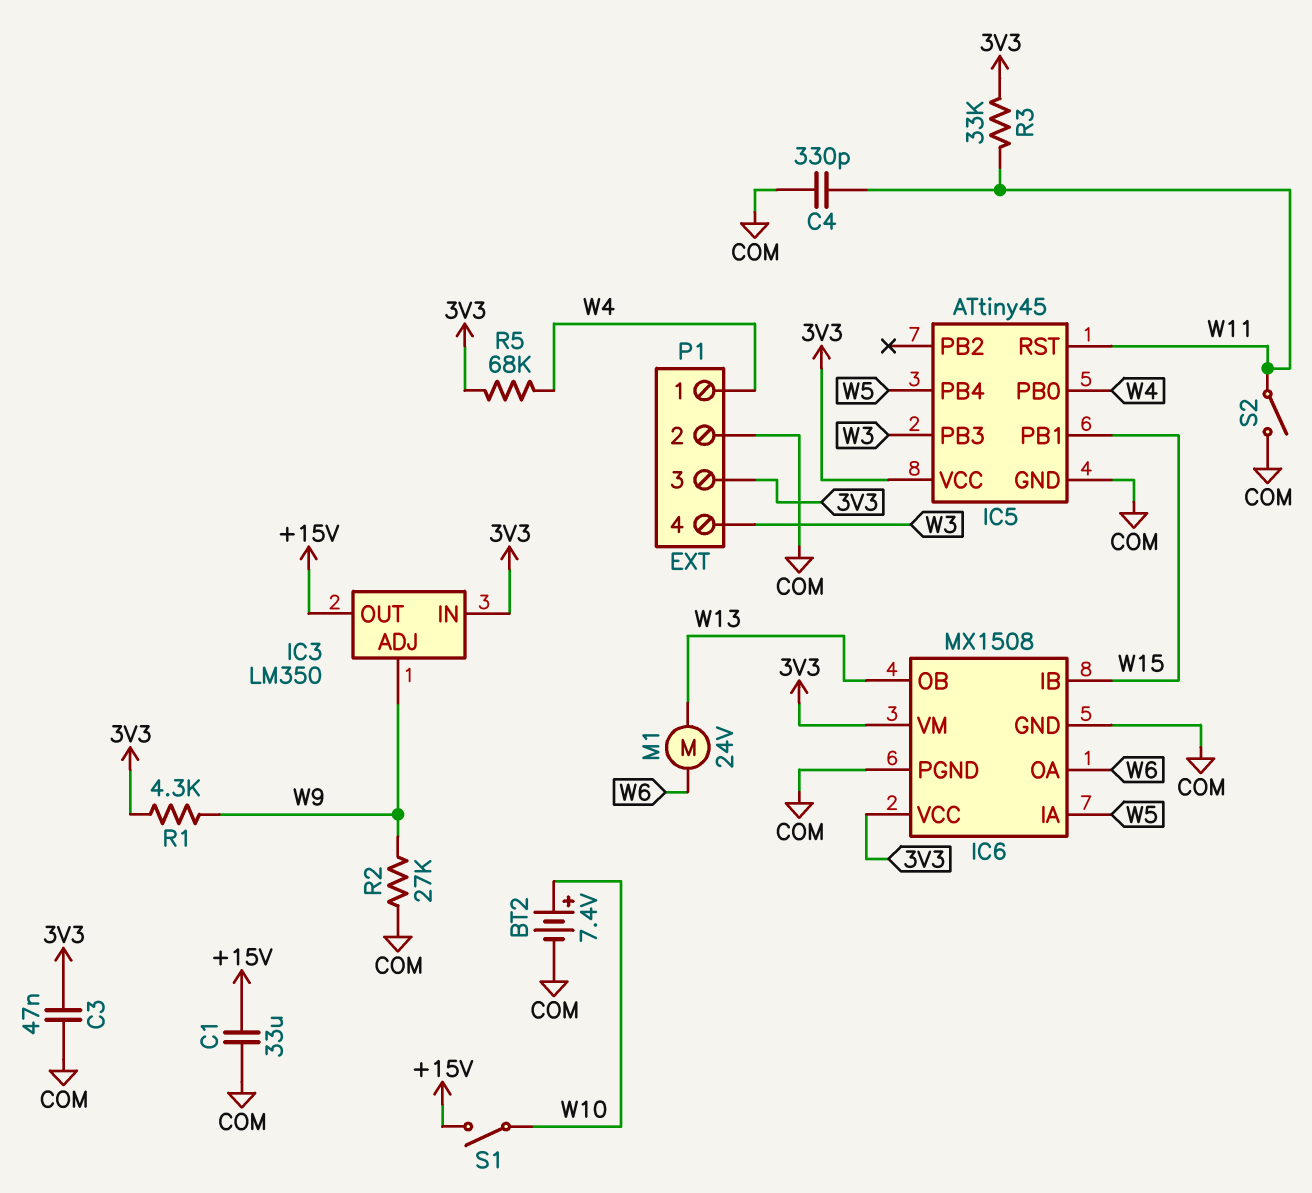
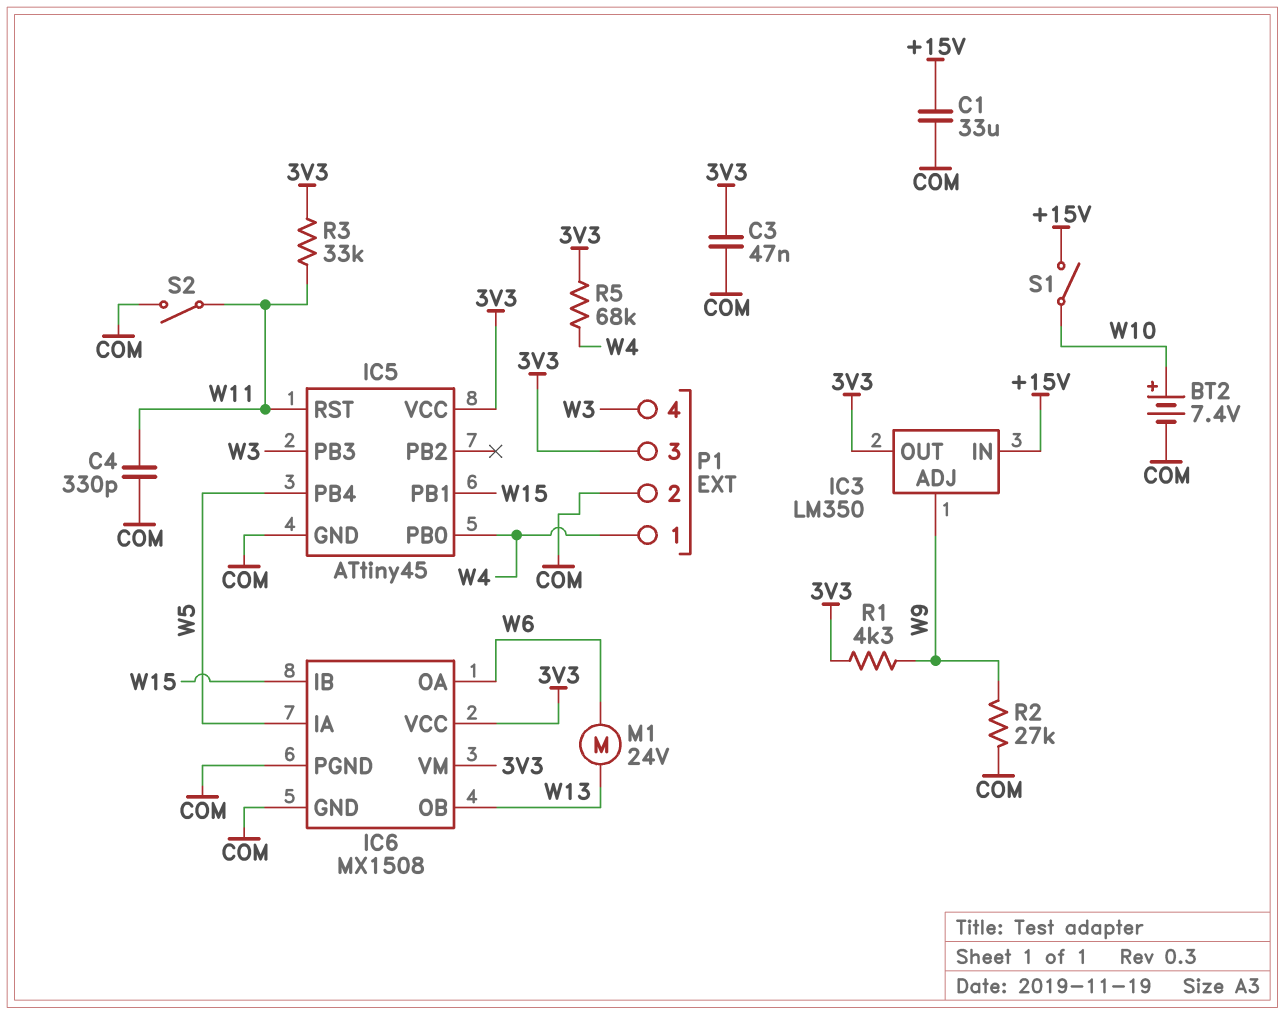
IC3 pin IN: 3V3 -> +15V
IC3 pin OUT: +15V -> 3V3

